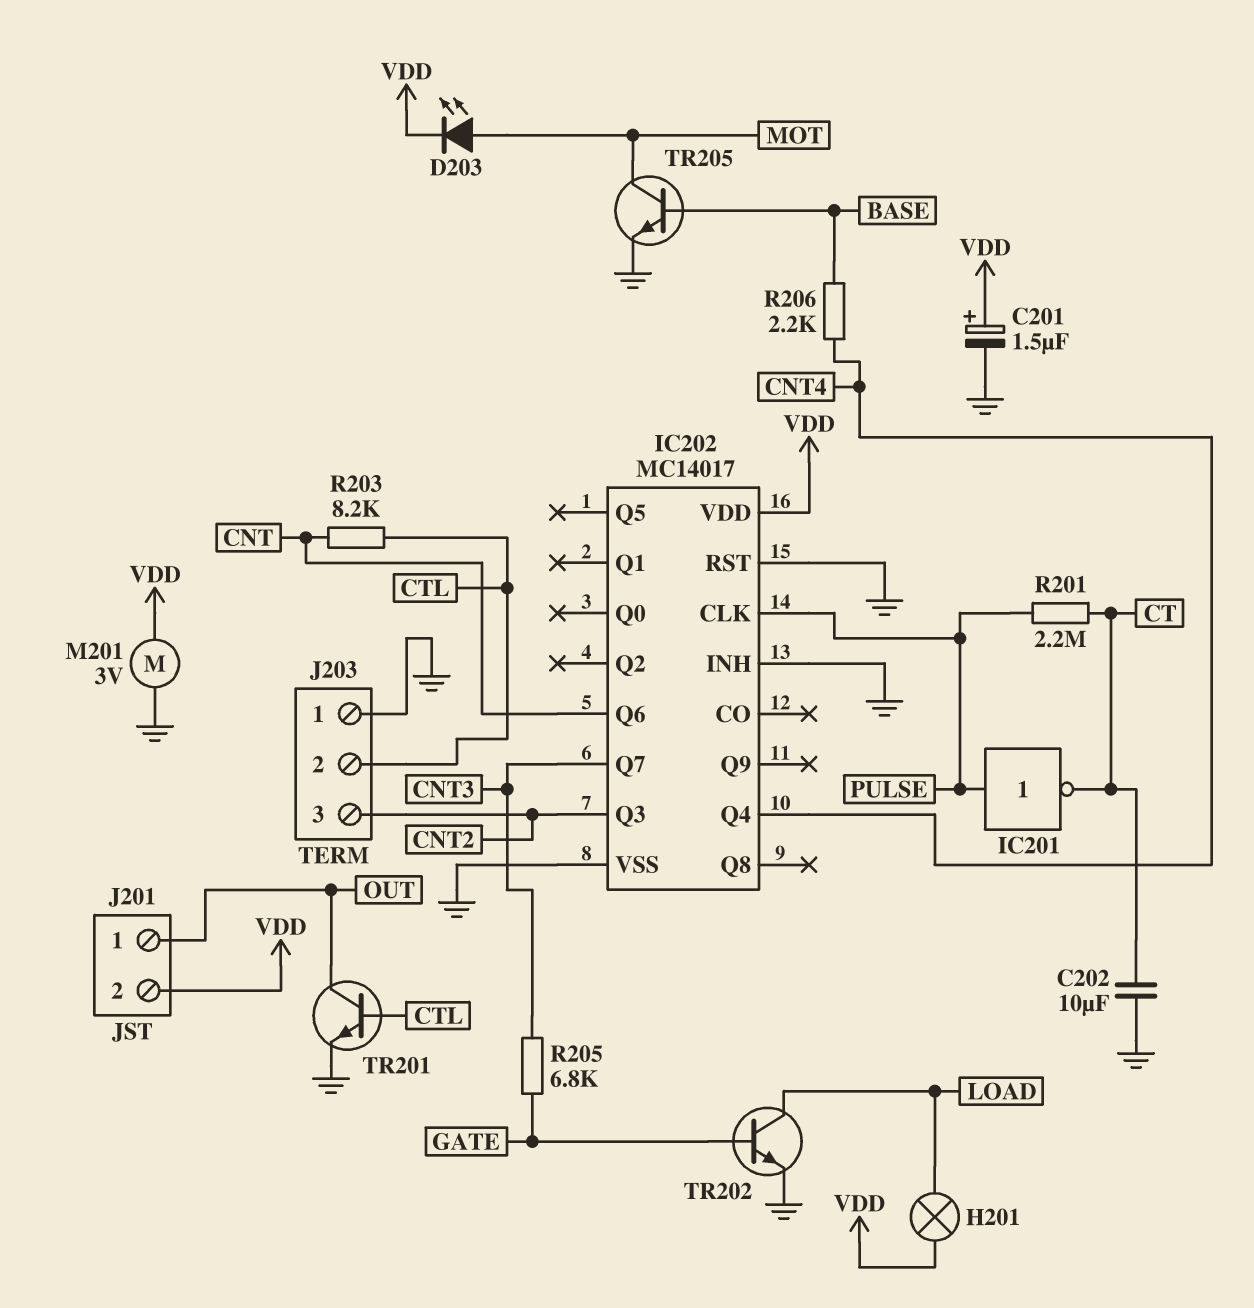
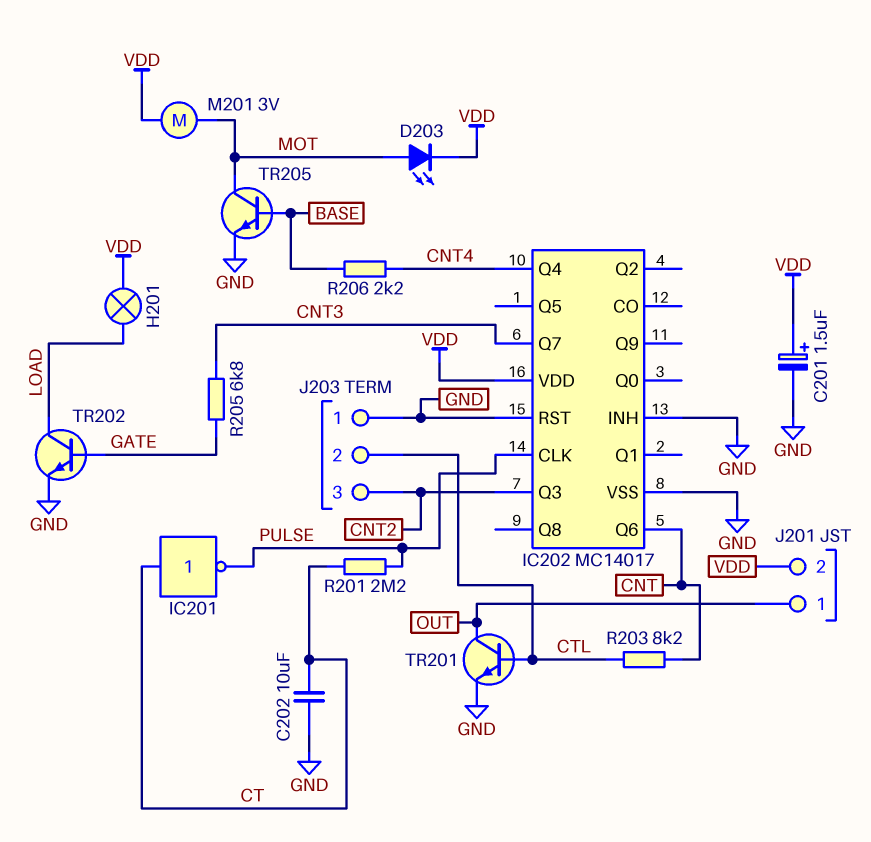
IC201: NOT (in PULSE, out CT) -> NOT (in CT, out PULSE)
M201: motor 3V (GND, VDD) -> motor 3V (MOT, VDD)

